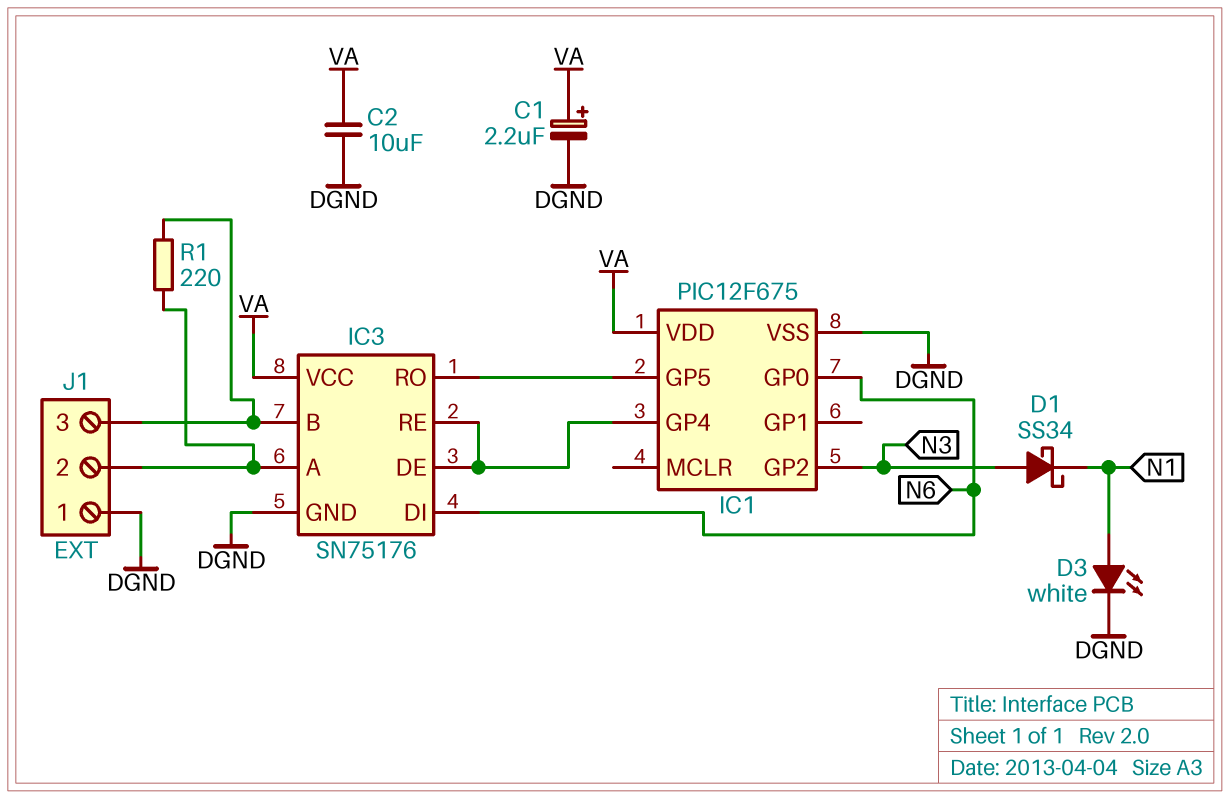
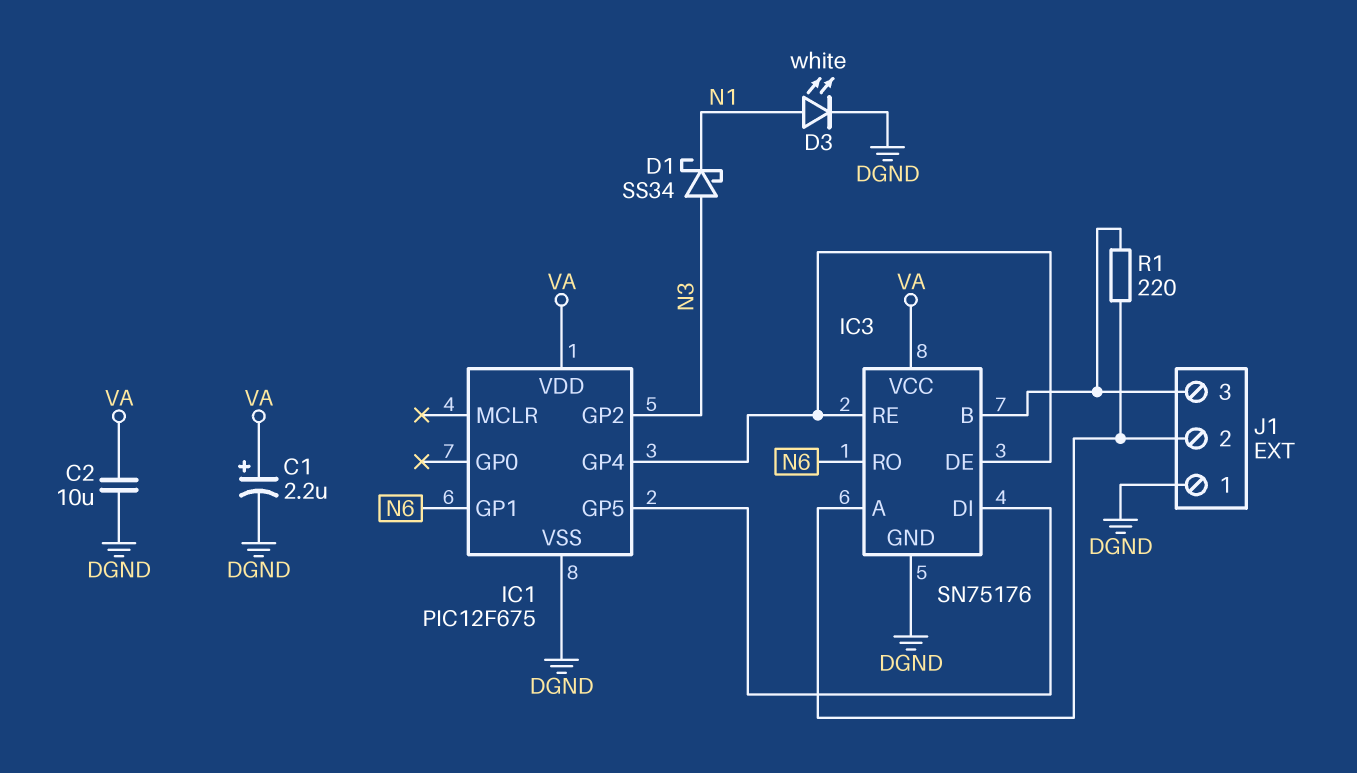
IC1 pin GP0: N6 -> none
IC1 pin GP1: none -> N6
IC3 pin DI: N6 -> IC1/GP5
IC3 pin RO: IC1/GP5 -> N6

